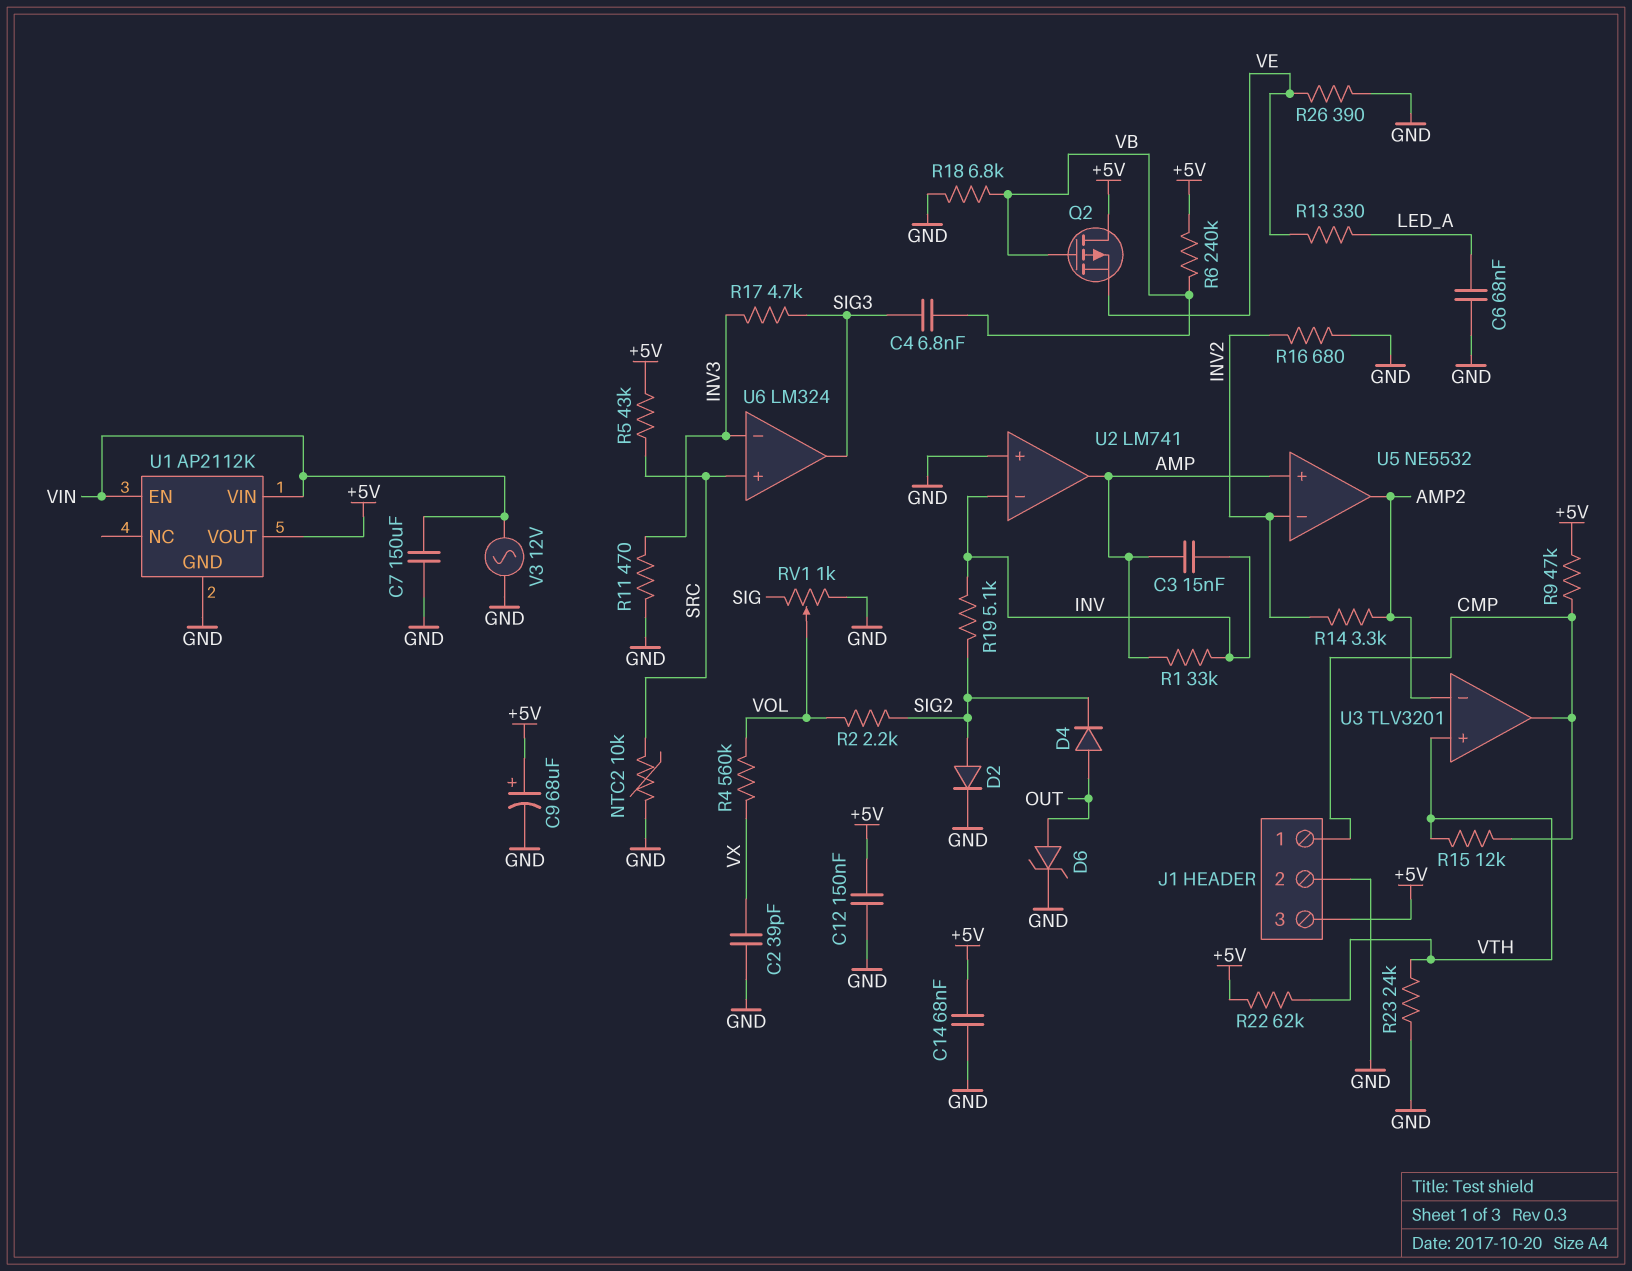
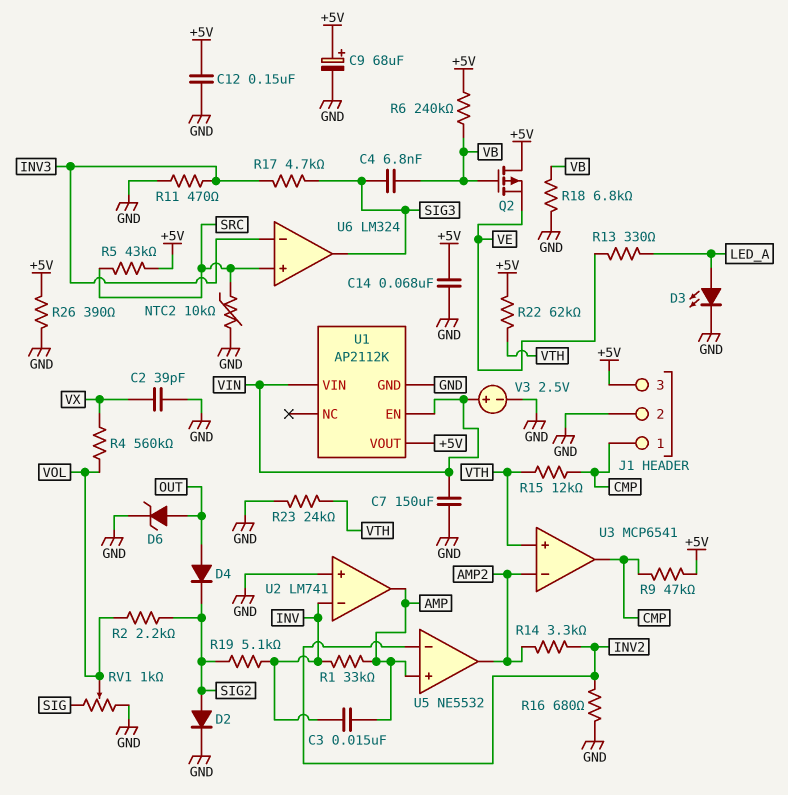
C6: 68nF (GND, LED_A) -> none
D3: none -> LED (A LED_A, K GND)
R26: 390 (GND, VE) -> 390 (+5V, GND)
U3: TLV3201 -> MCP6541
V3: AC 12V (GND, VIN) -> 2.5V (plus VIN, minus GND)

